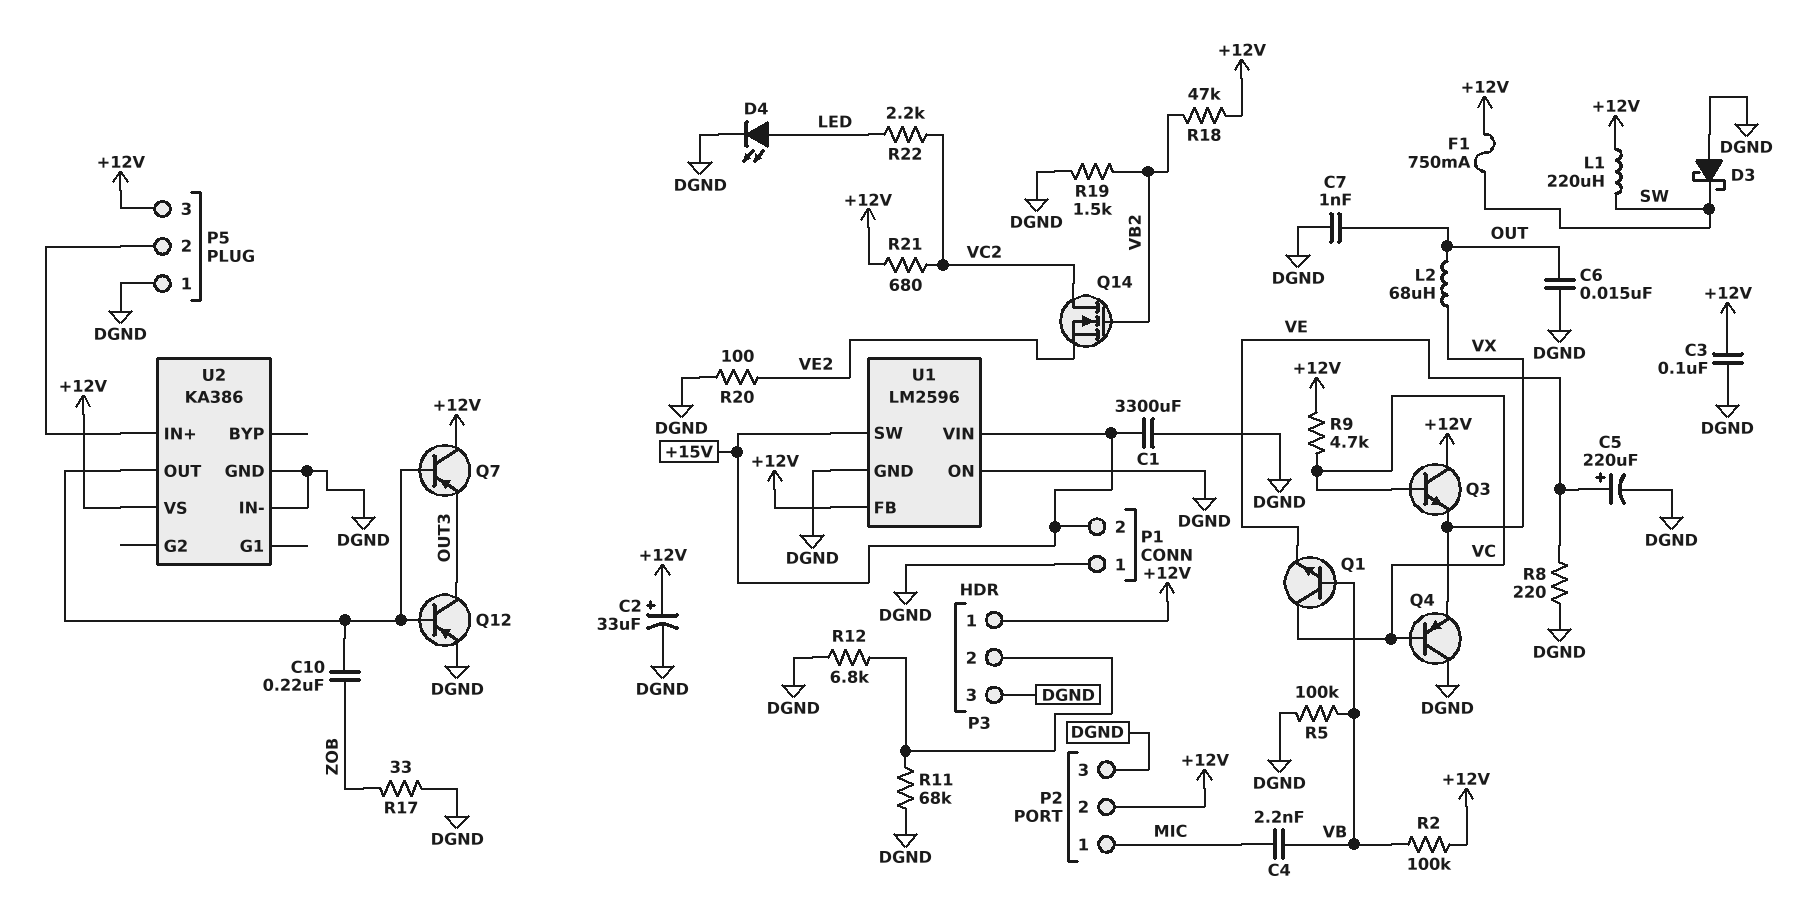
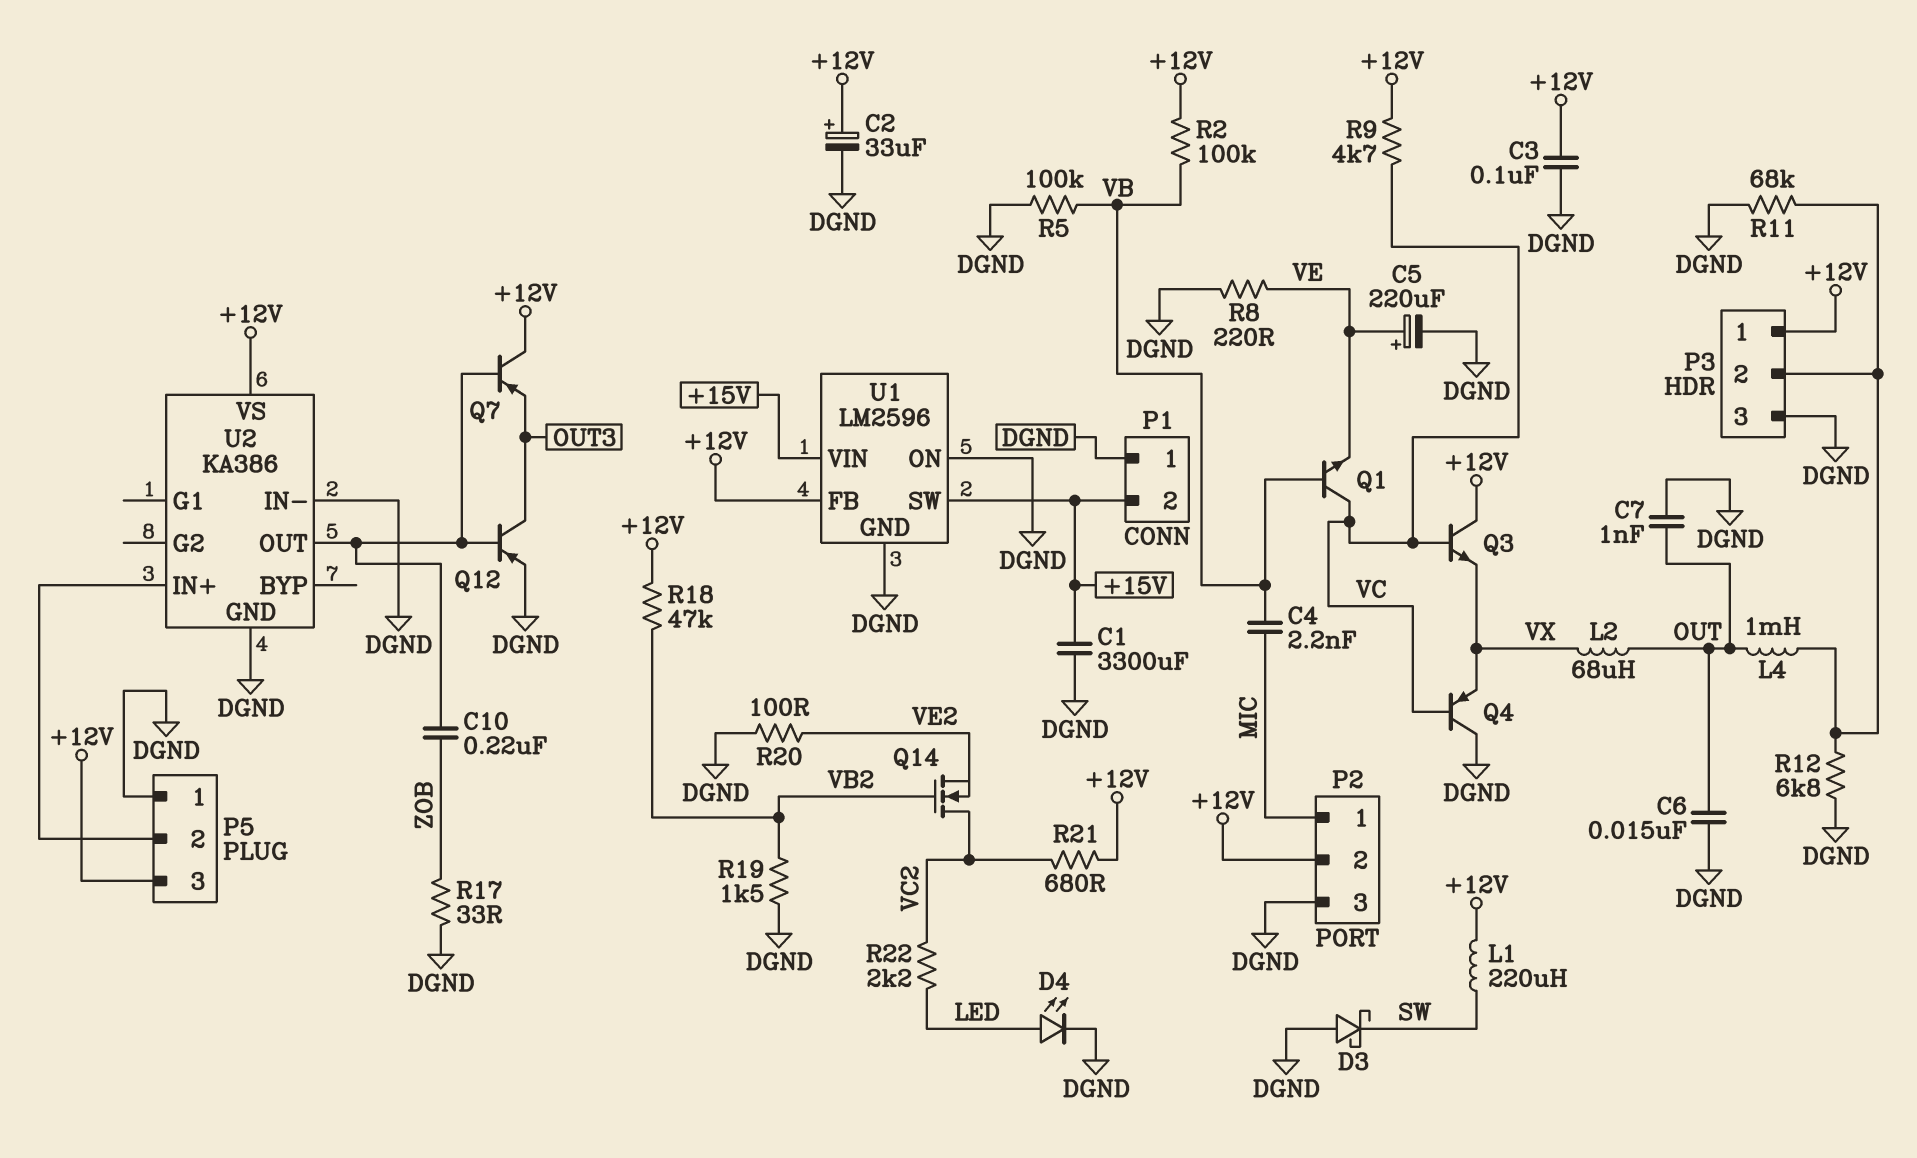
F1: 750mA (+12V, SW) -> none
L4: none -> 1mH (OUT, P3/2)

